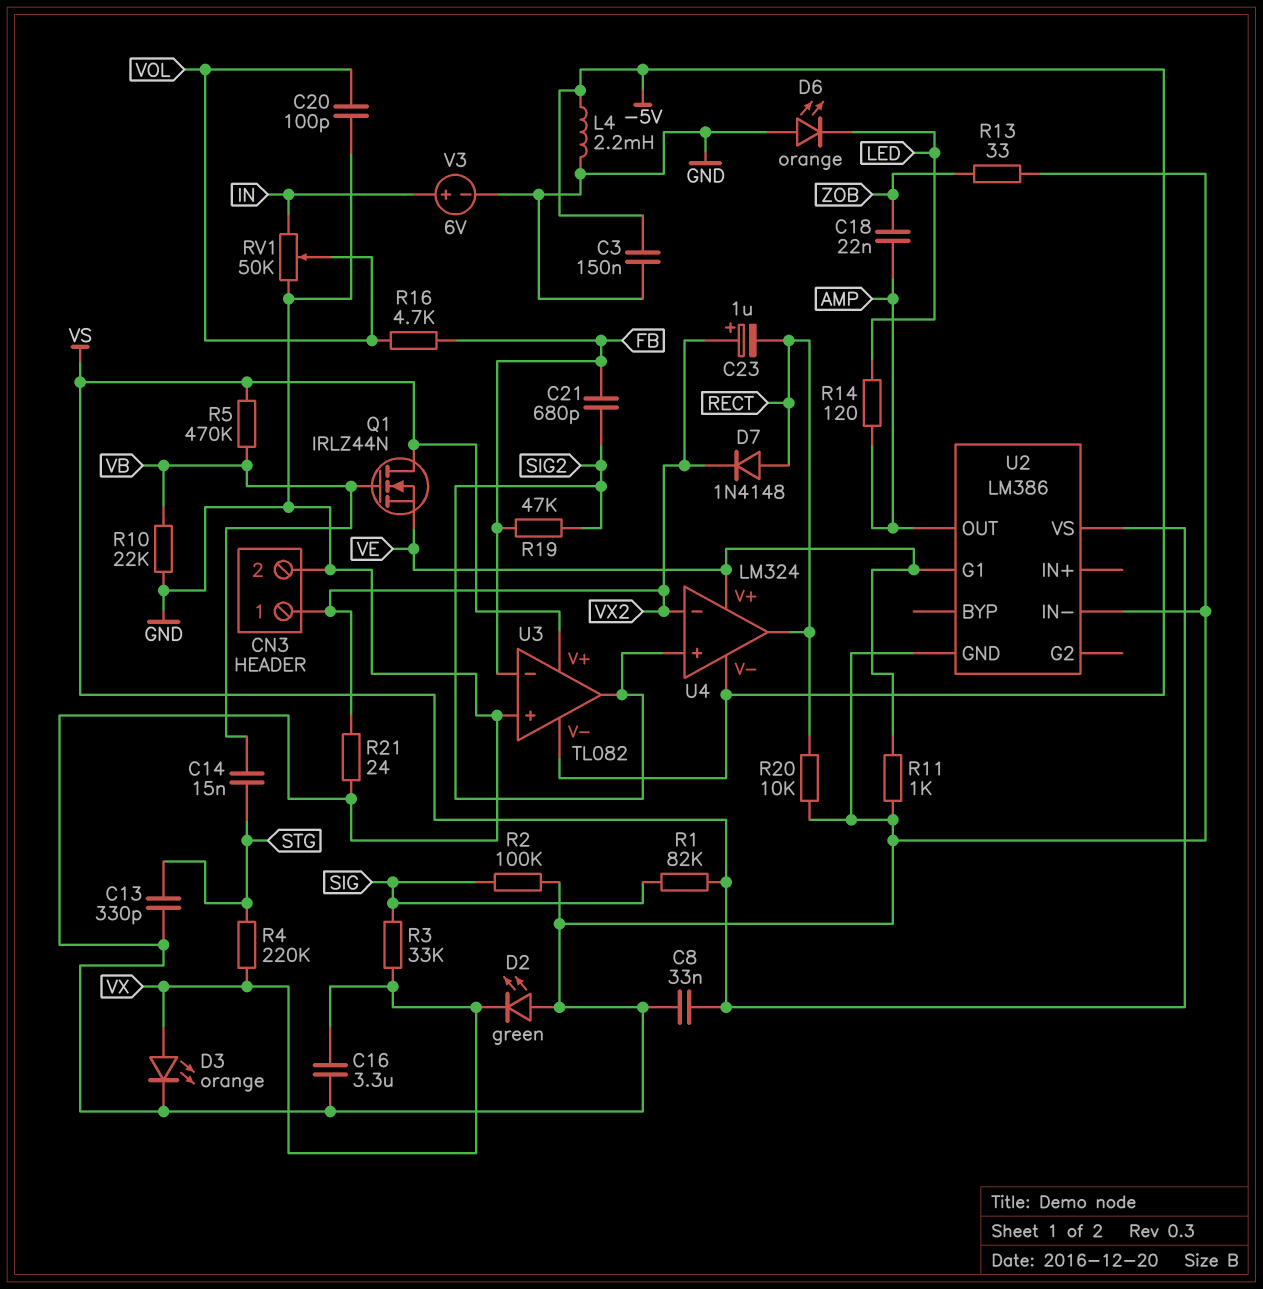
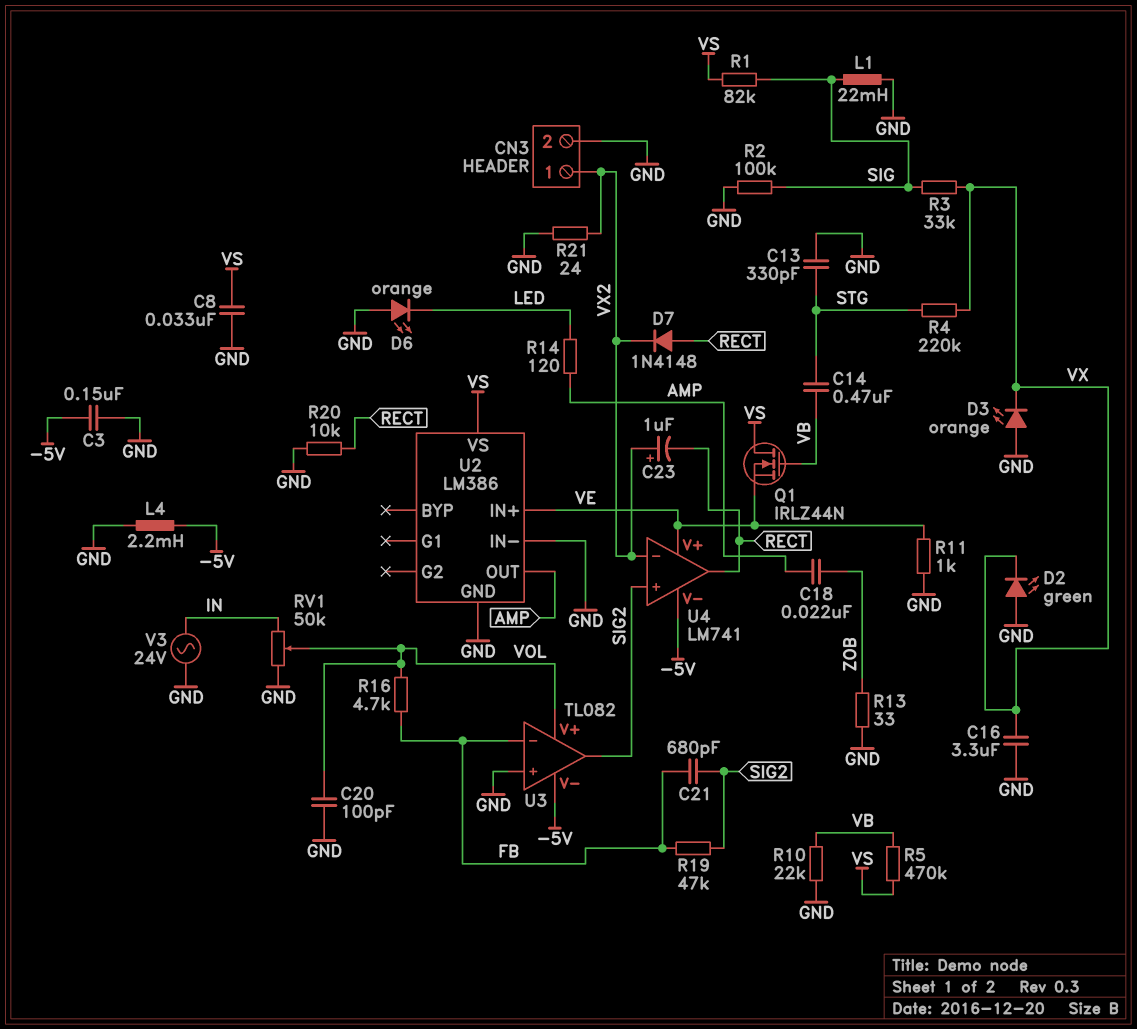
C14: 15nF (STG, VB) -> 470nF (STG, VB)
D3: LED orange (A VX, K GND) -> LED orange (A GND, K VX)
L1: none -> 22mH (GND, SIG)
U2 pin G1: VE -> none
U2 pin IN+: none -> VE
U3 pin V+: VS -> VOL
U4: LM324 -> LM741
V3: 6V (plus IN, minus GND) -> AC 24V (GND, IN)

